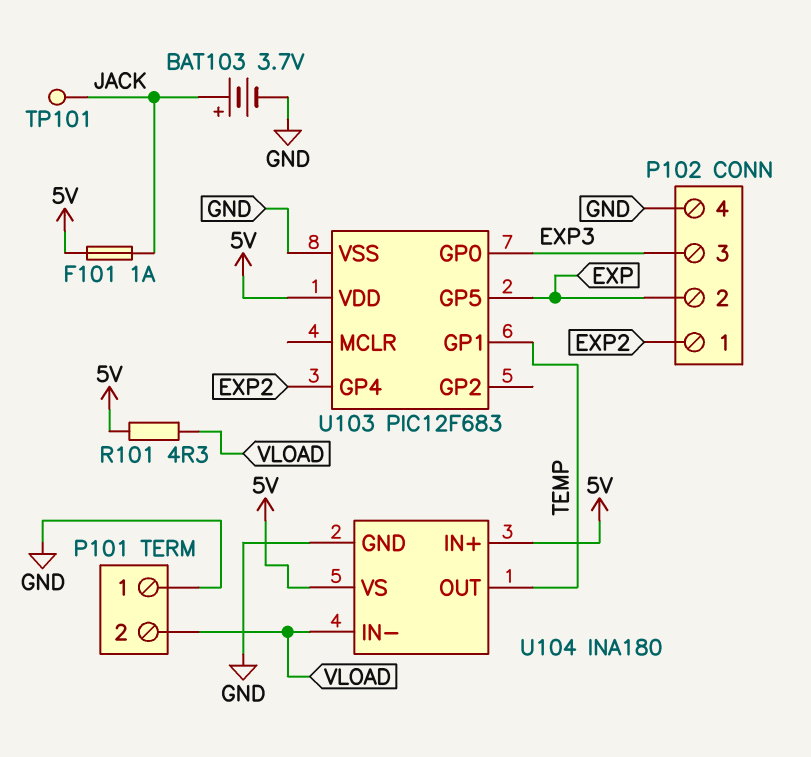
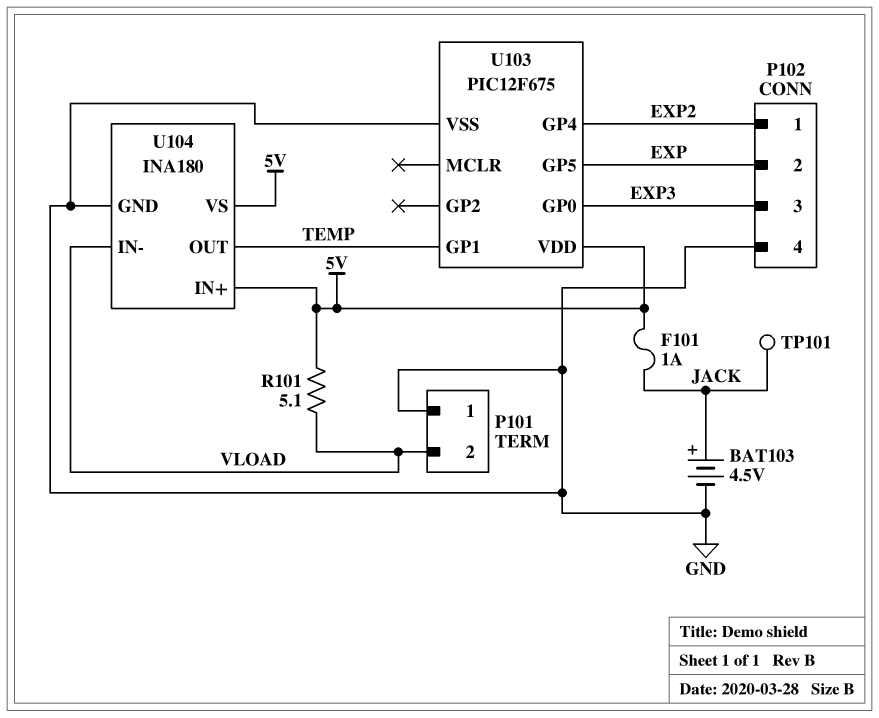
BAT103: 3.7V (plus JACK, minus GND) -> 4.5V (plus JACK, minus GND)
R101: 4.3 (5V, VLOAD) -> 5.1 (5V, VLOAD)
U103: PIC12F683 -> PIC12F675

